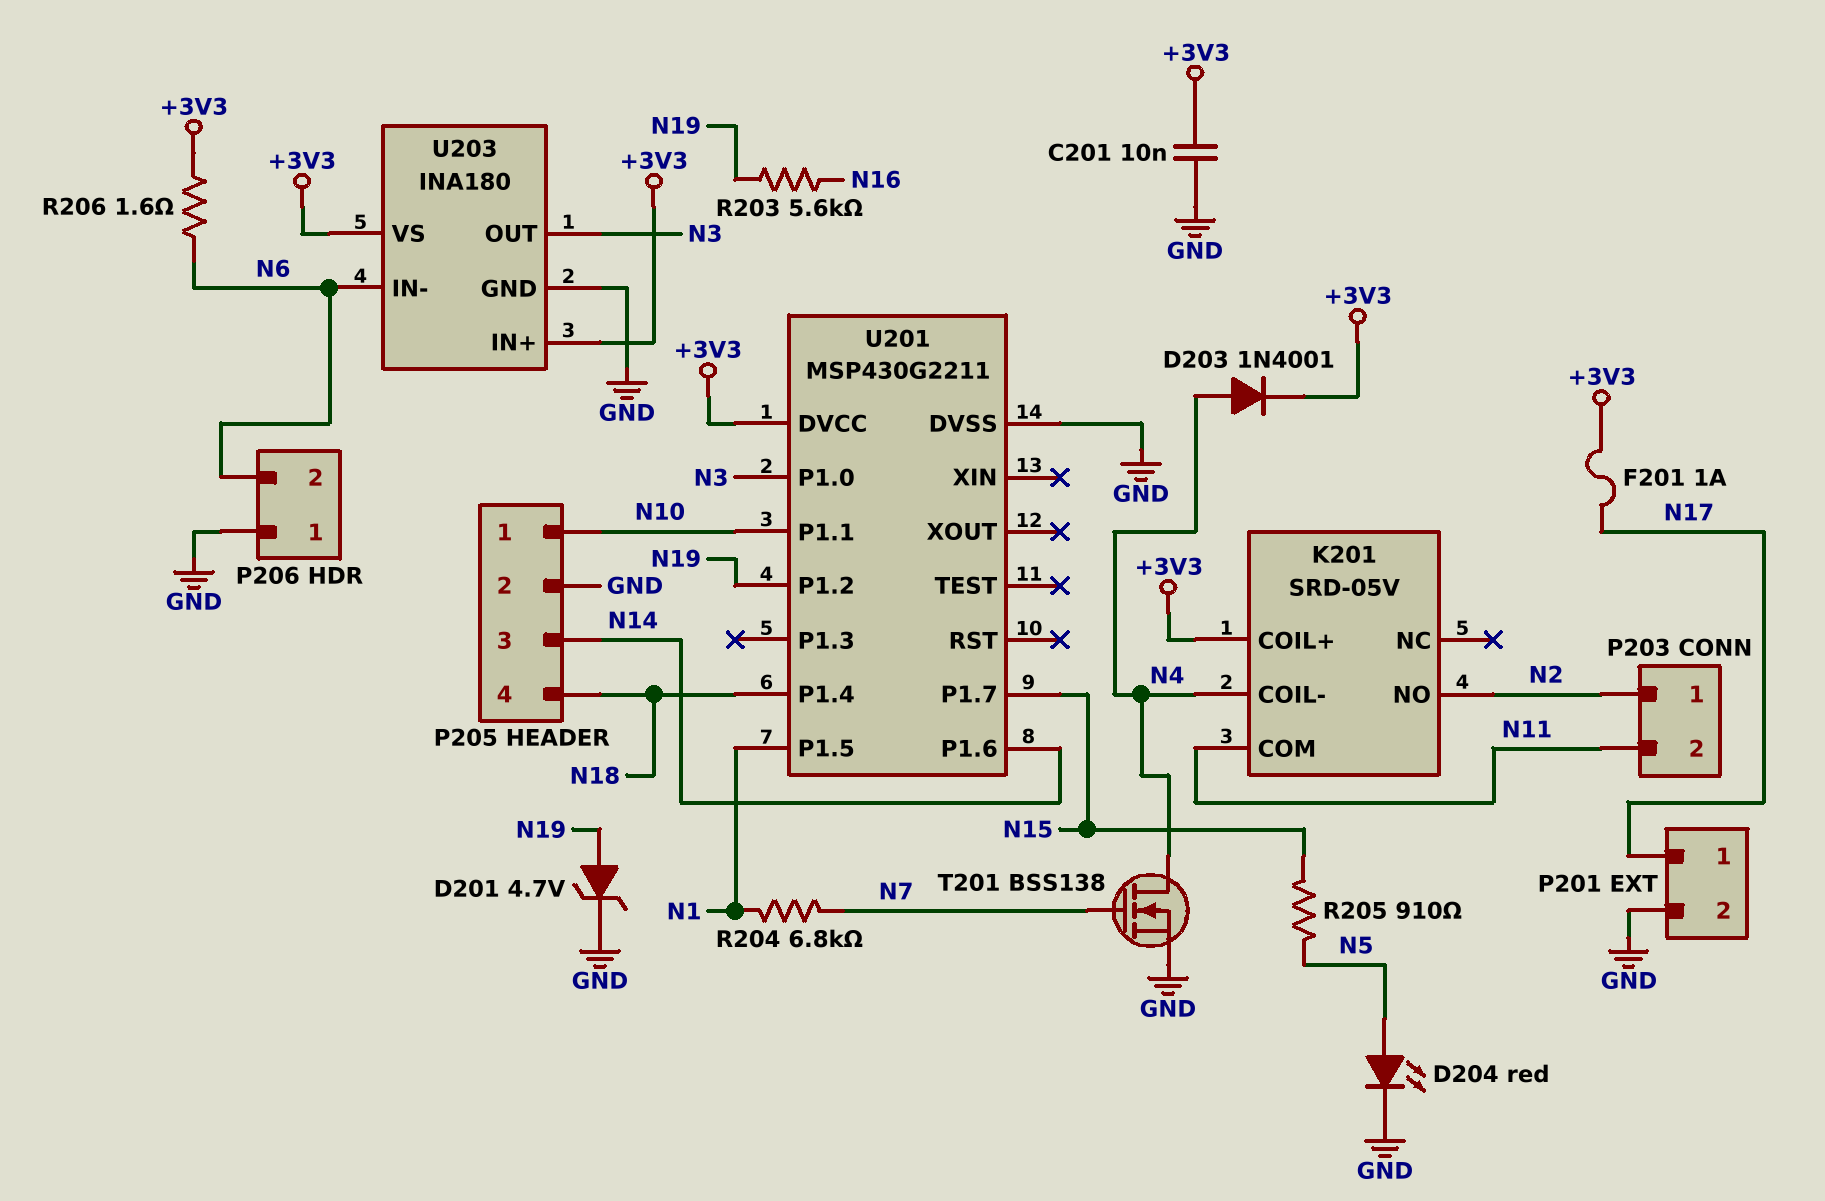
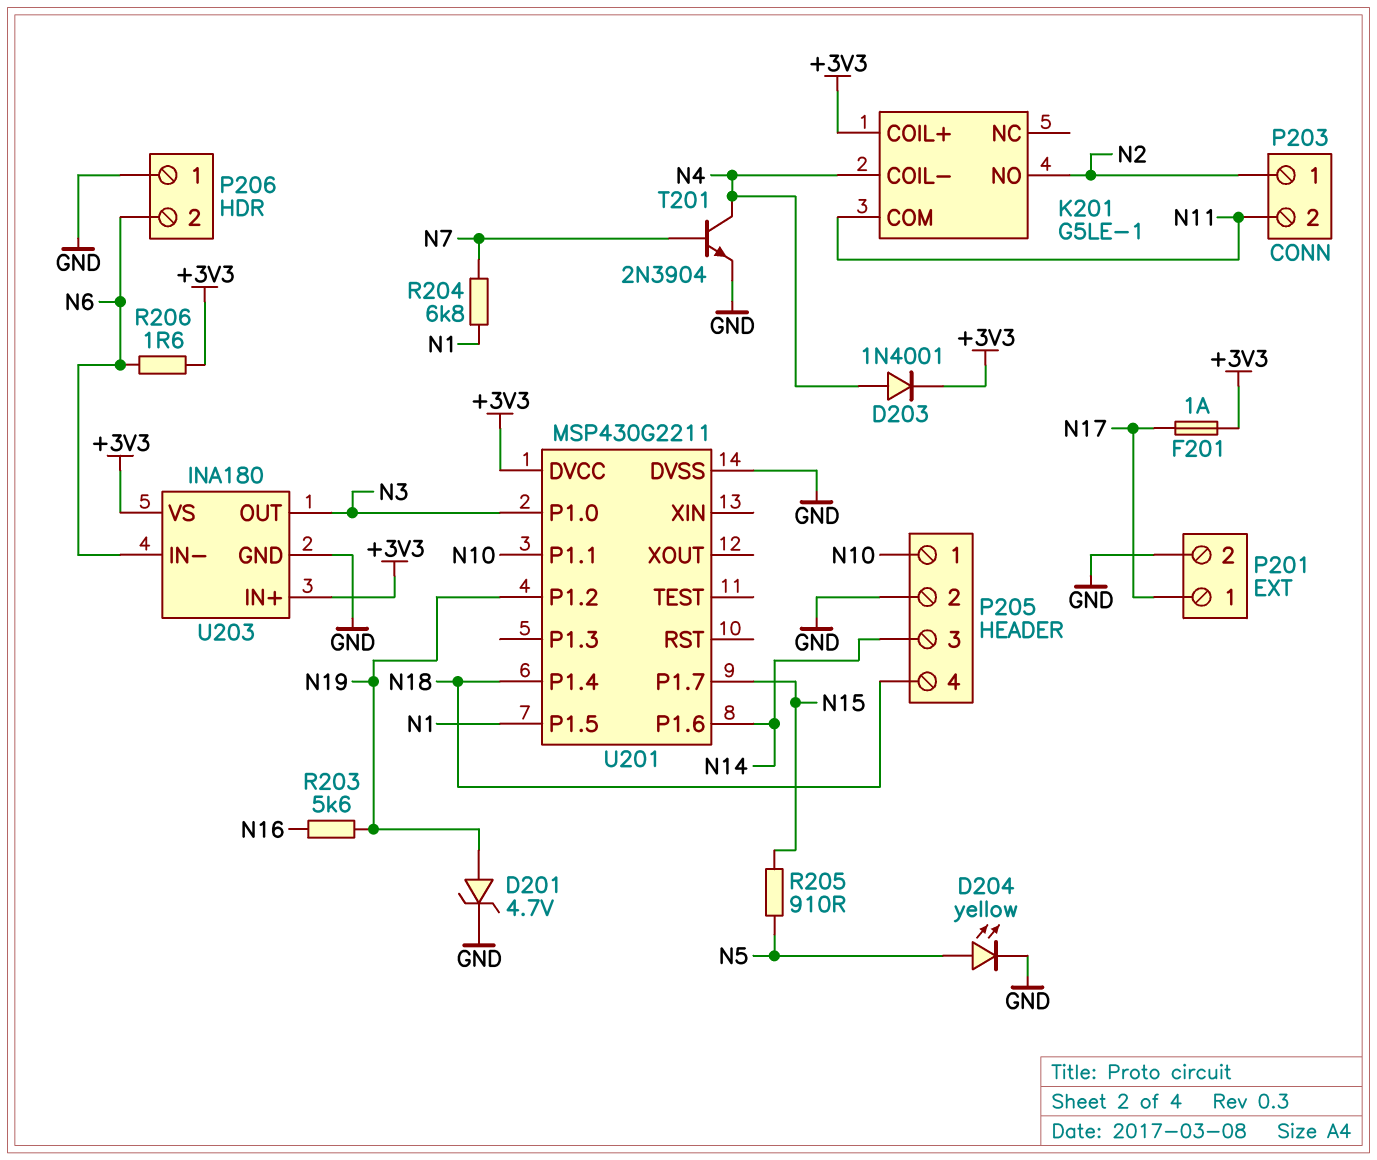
C201: 10nF (+3V3, GND) -> none
D204: LED red (A N5, K GND) -> LED yellow (A N5, K GND)
K201: SRD-05V -> G5LE-1
T201: NMOS BSS138 (G N7, D N4, S GND) -> NPN 2N3904 (B N7, C N4, E GND)

